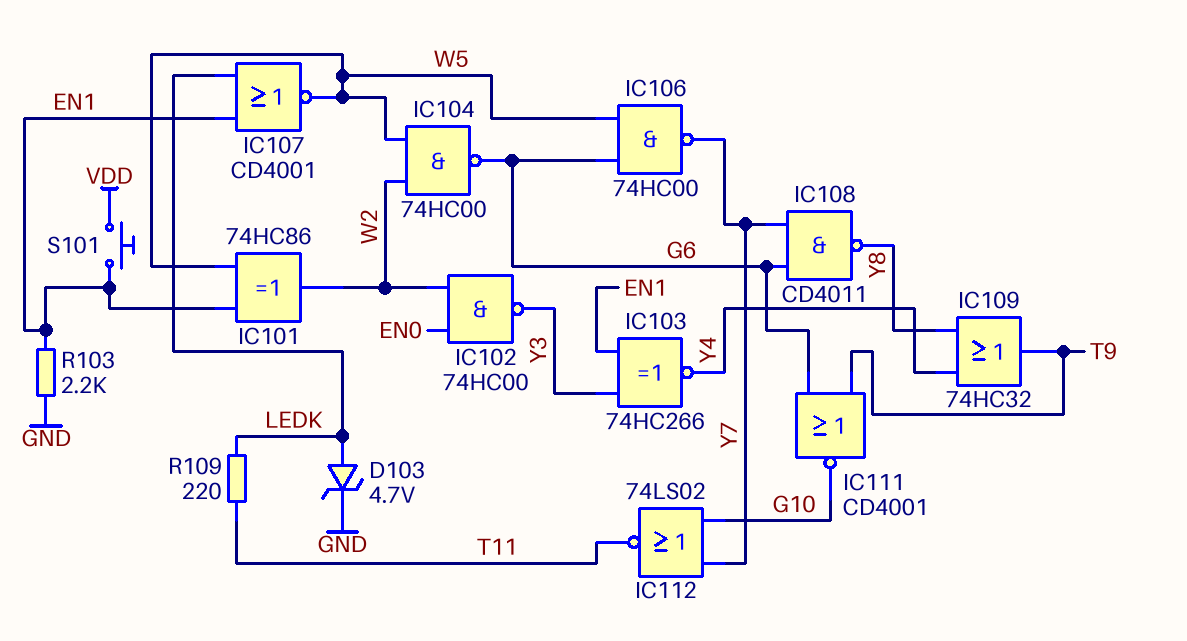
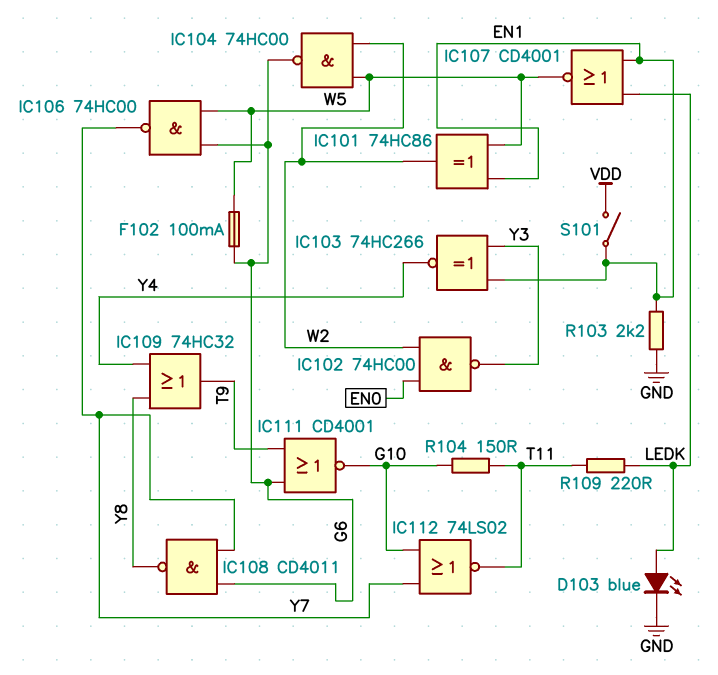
D103: zener 4.7V (A LEDK, K GND) -> LED blue (A LEDK, K GND)
F102: none -> 100mA (G6, W5)
R104: none -> 150 (G10, T11)
S101: button (EN1, VDD) -> switch (EN1, VDD)

